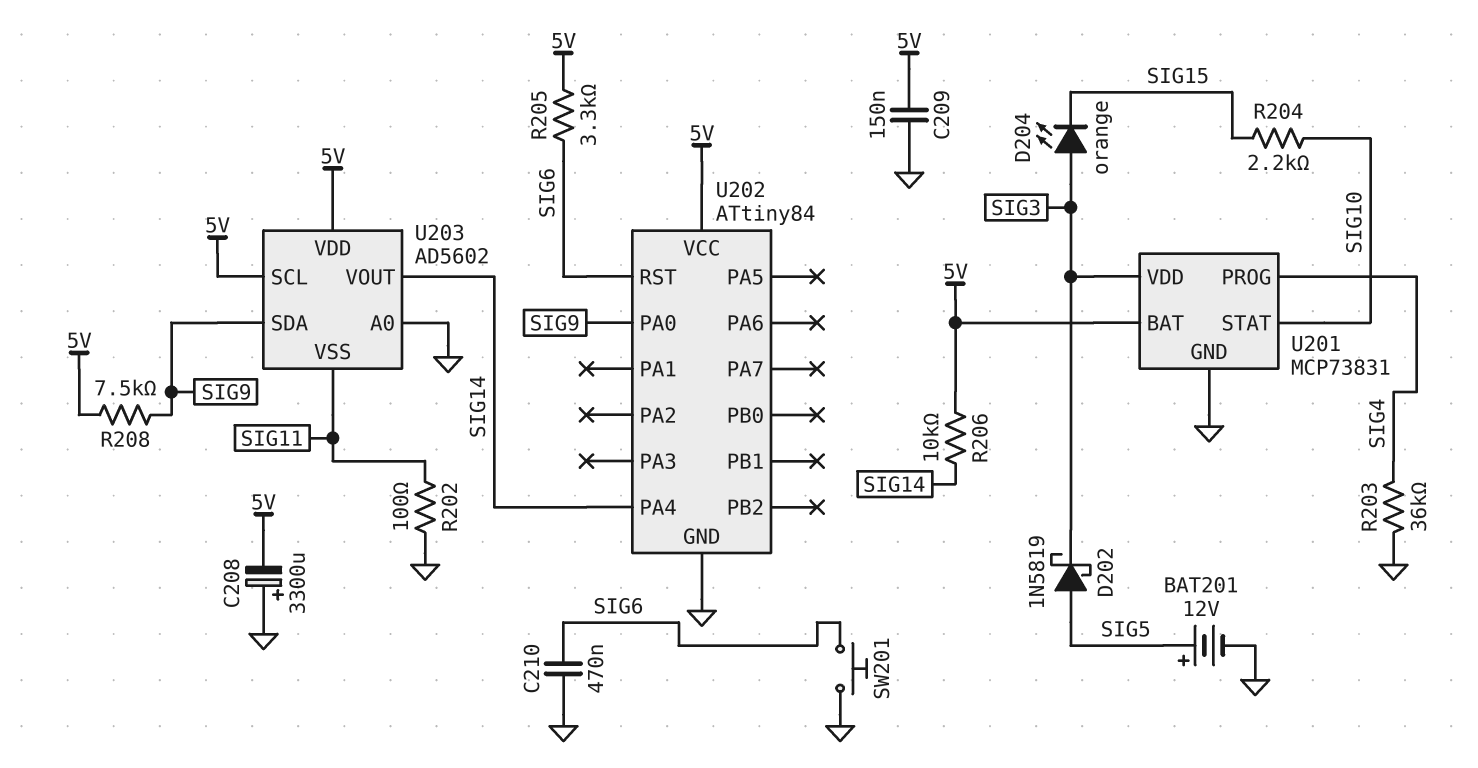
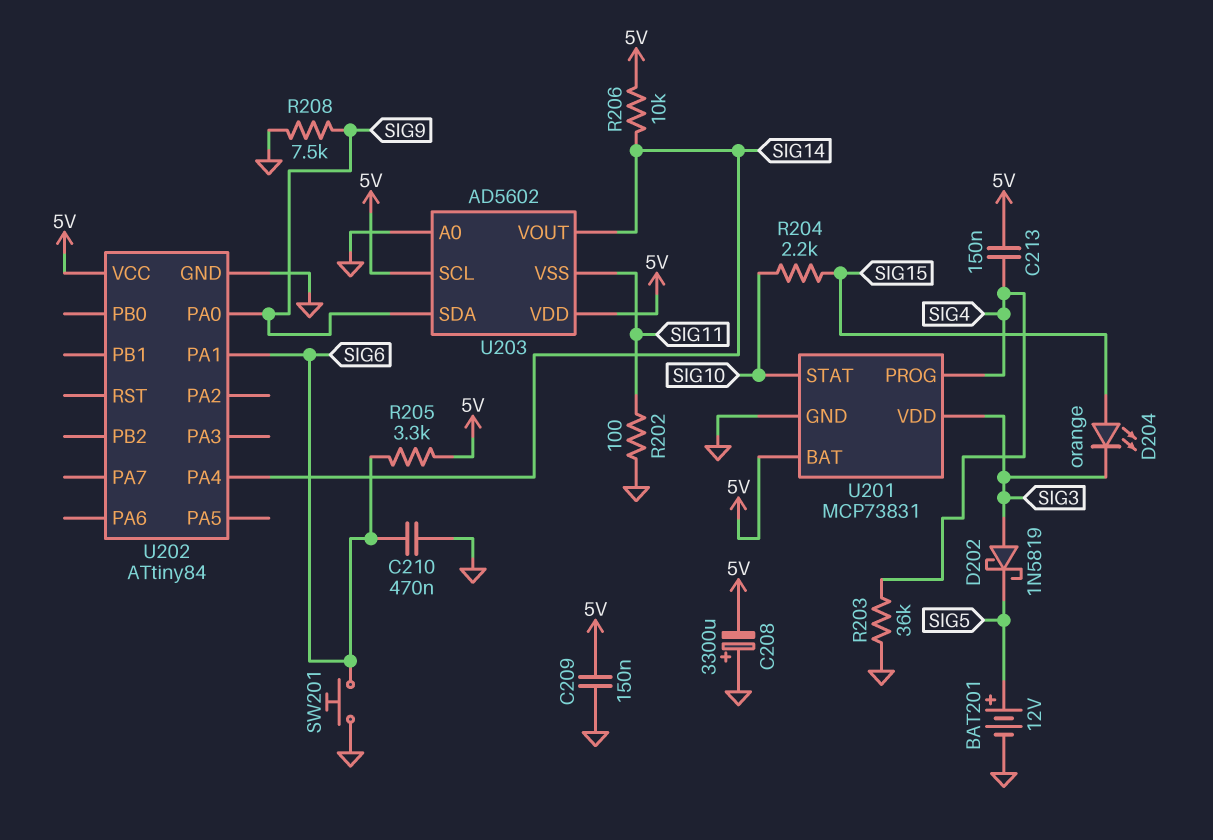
C213: none -> 150nF (5V, SIG4)
D202: schottky 1N5819 (A SIG5, K SIG3) -> schottky 1N5819 (A SIG3, K SIG5)
D204: LED orange (A SIG3, K SIG15) -> LED orange (A SIG15, K SIG3)
R208: 7.5k (5V, SIG9) -> 7.5k (GND, SIG9)
U202 pin PA1: none -> SIG6
U202 pin RST: SIG6 -> none

